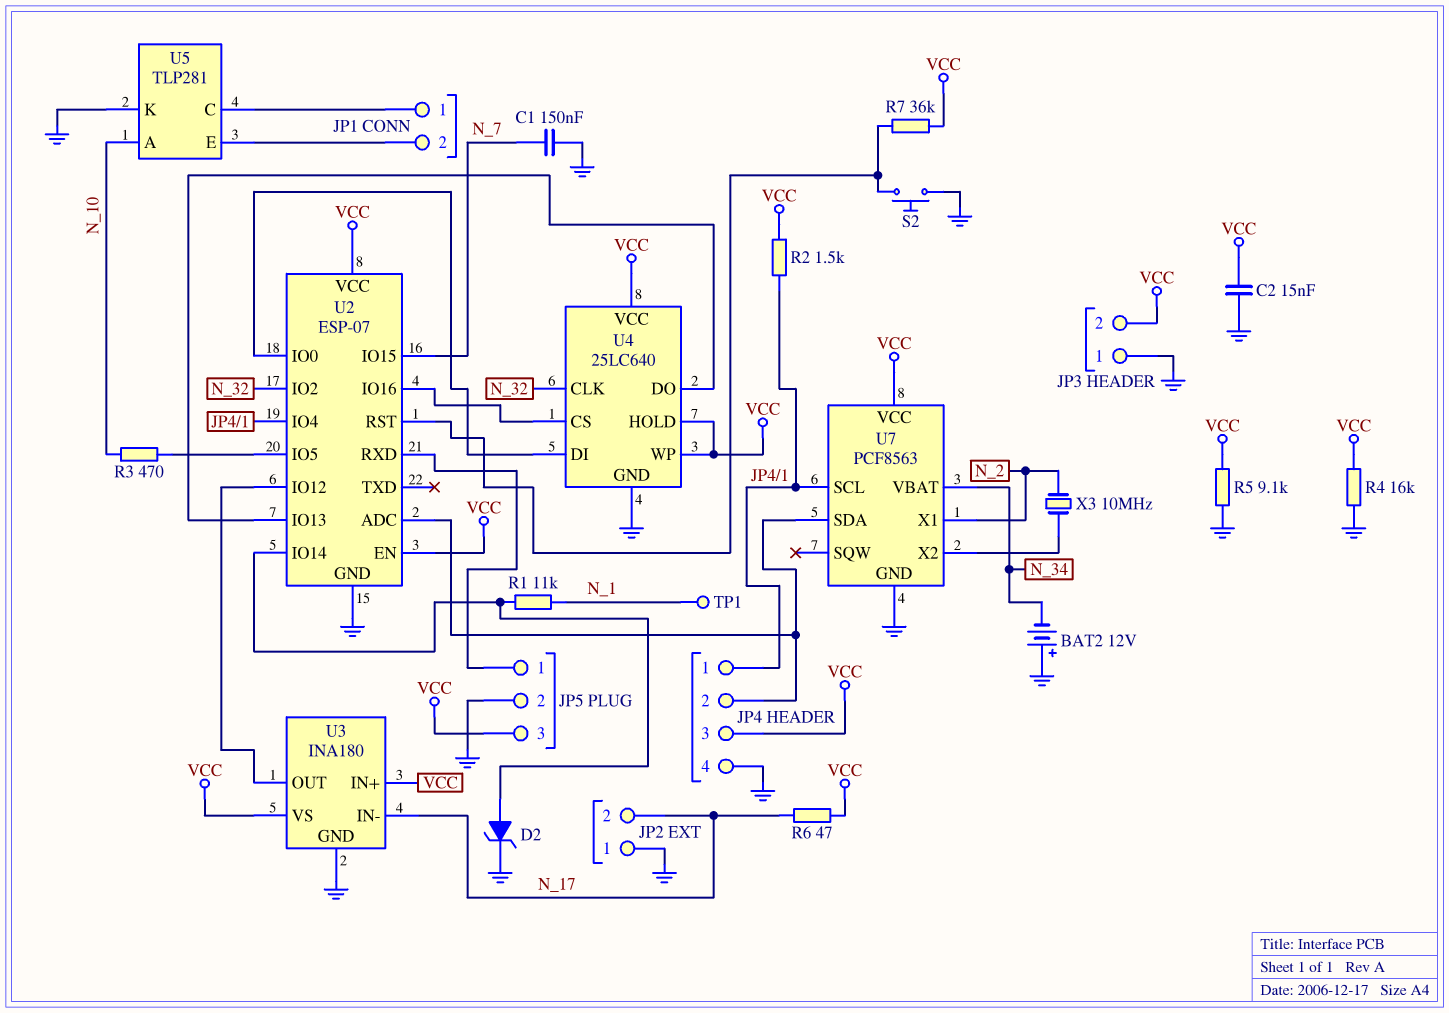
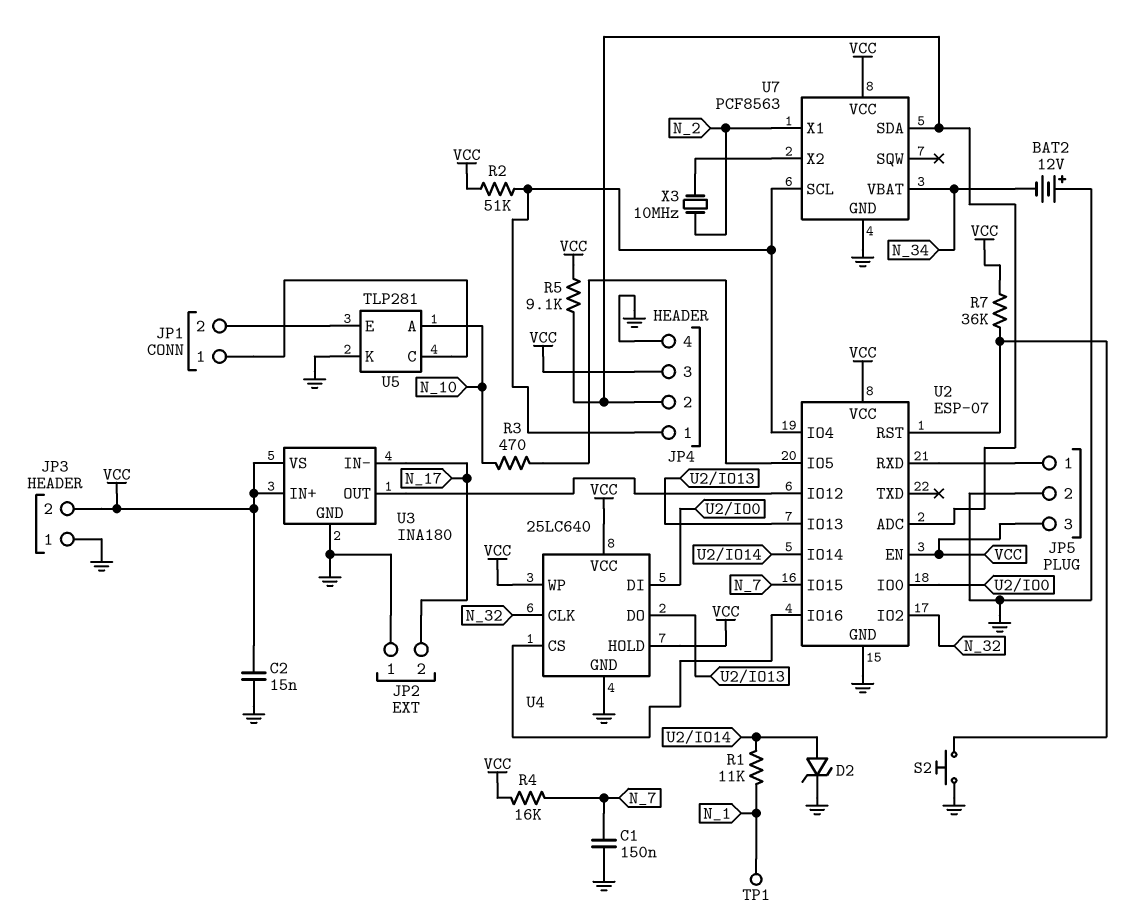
R2: 1.5k (JP4/1, VCC) -> 51k (JP4/1, VCC)
R4: 16k (GND, VCC) -> 16k (N_7, VCC)
R5: 9.1k (GND, VCC) -> 9.1k (JP4/2, VCC)
R6: 47 (N_17, VCC) -> none

